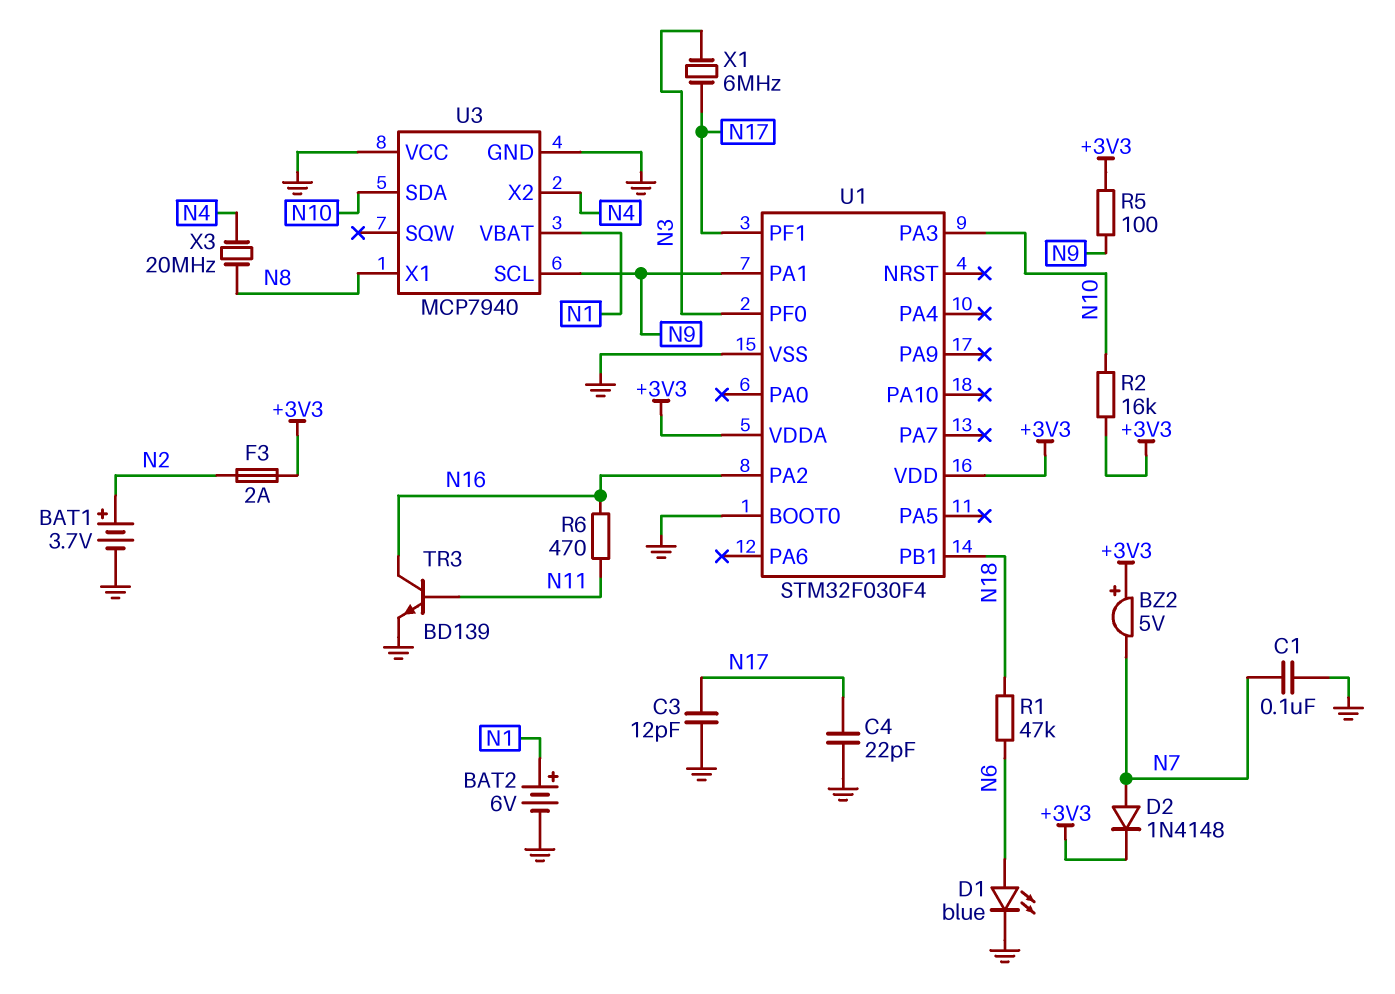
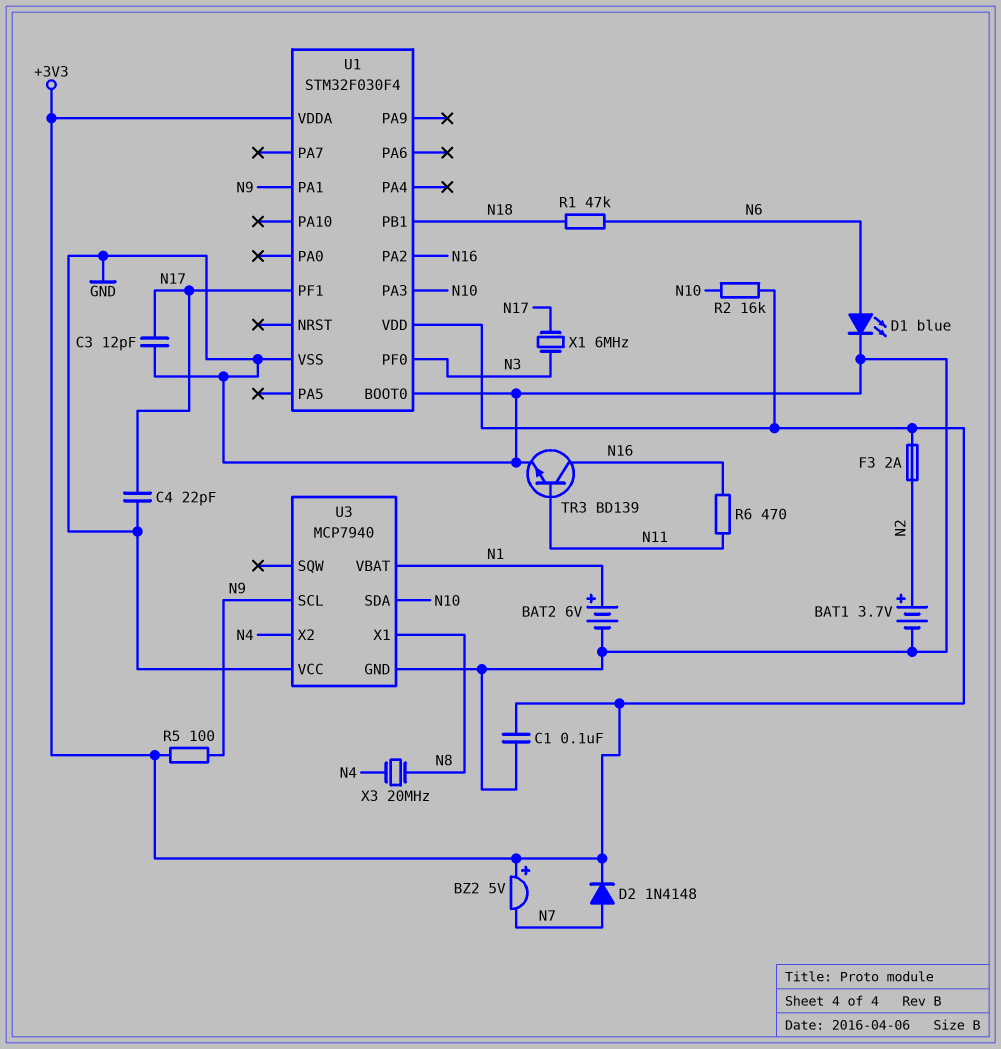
C1: 100nF (GND, N7) -> 100nF (+3V3, GND)

